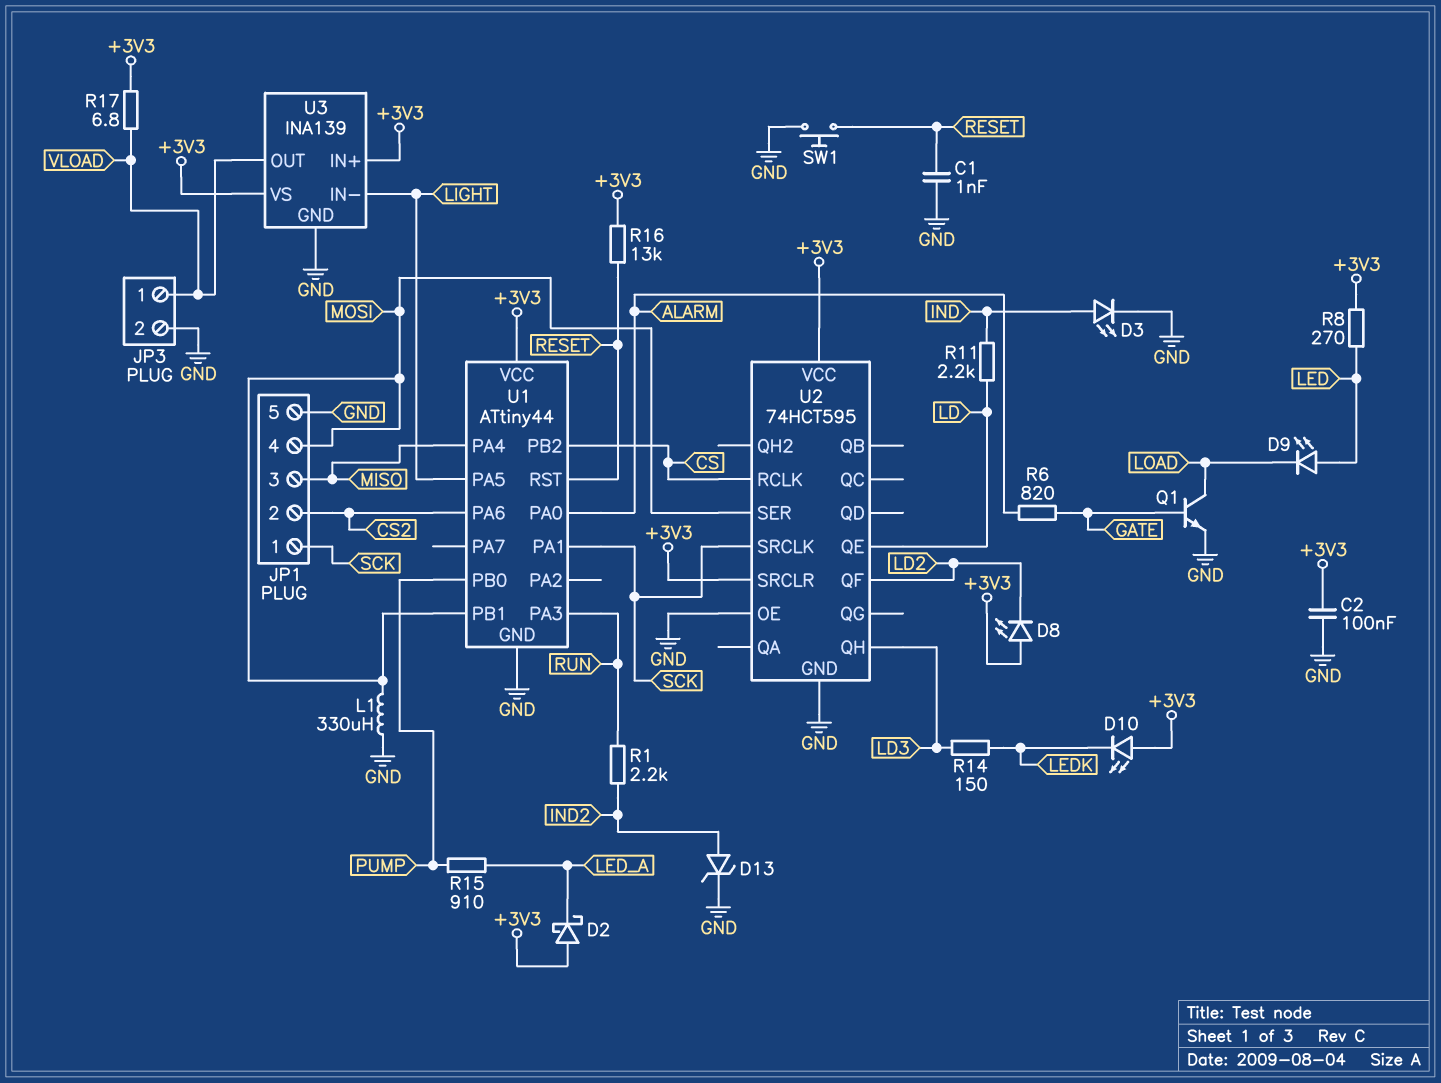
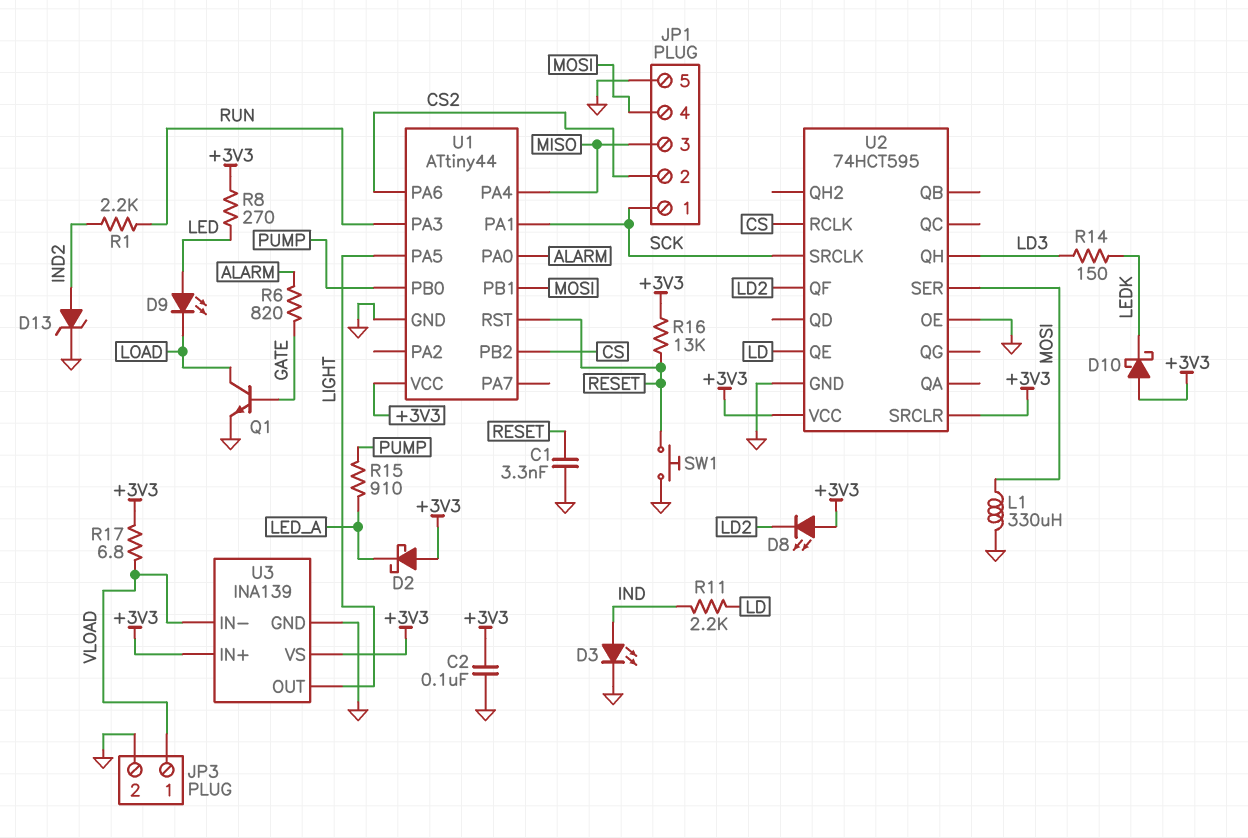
C1: 1nF (GND, RESET) -> 3.3nF (GND, RESET)
D10: LED (A +3V3, K LEDK) -> schottky (A +3V3, K LEDK)
U3 pin IN-: LIGHT -> VLOAD
U3 pin OUT: VLOAD -> LIGHT

